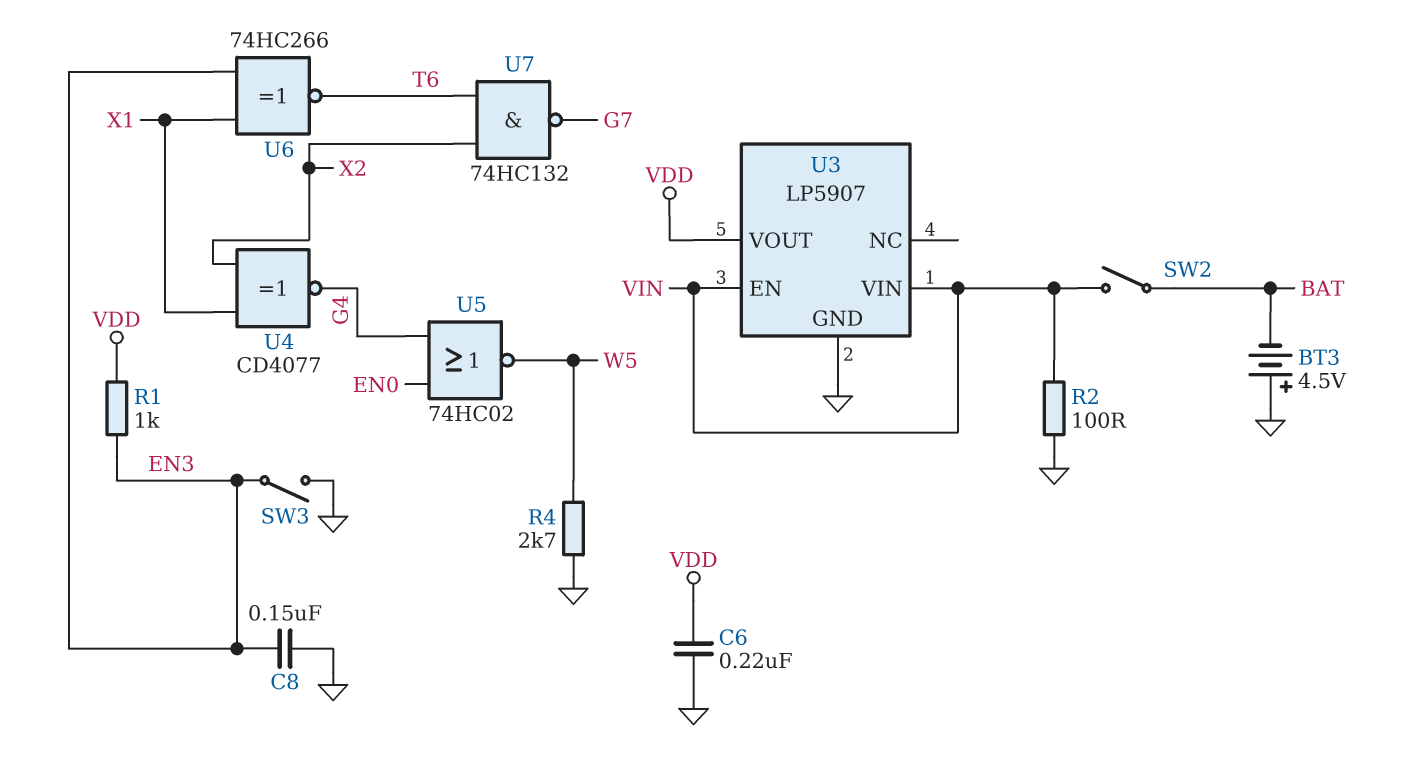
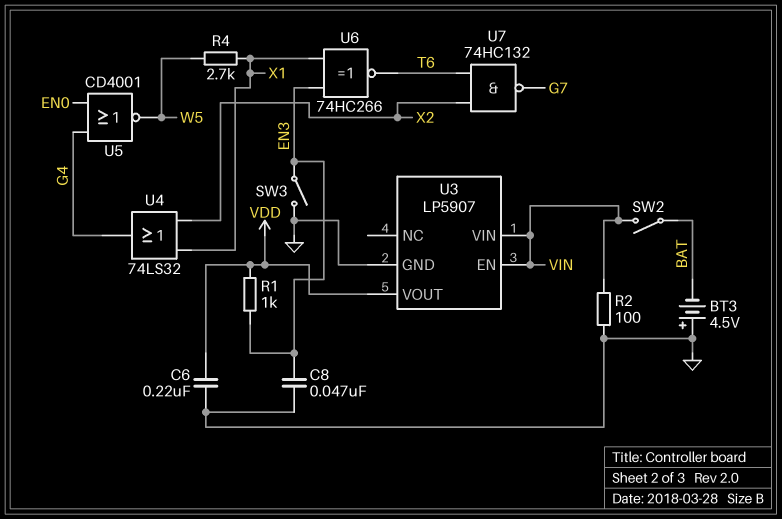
C8: 150nF (EN3, GND) -> 47nF (EN3, GND)
R4: 2.7k (GND, W5) -> 2.7k (W5, X1)
U4: XNOR CD4077 (in X1, in X2, out G4) -> OR 74LS32 (in X1, in X2, out G4)
U5: NOR 74HC02 (in EN0, in G4, out W5) -> NOR CD4001 (in EN0, in G4, out W5)

